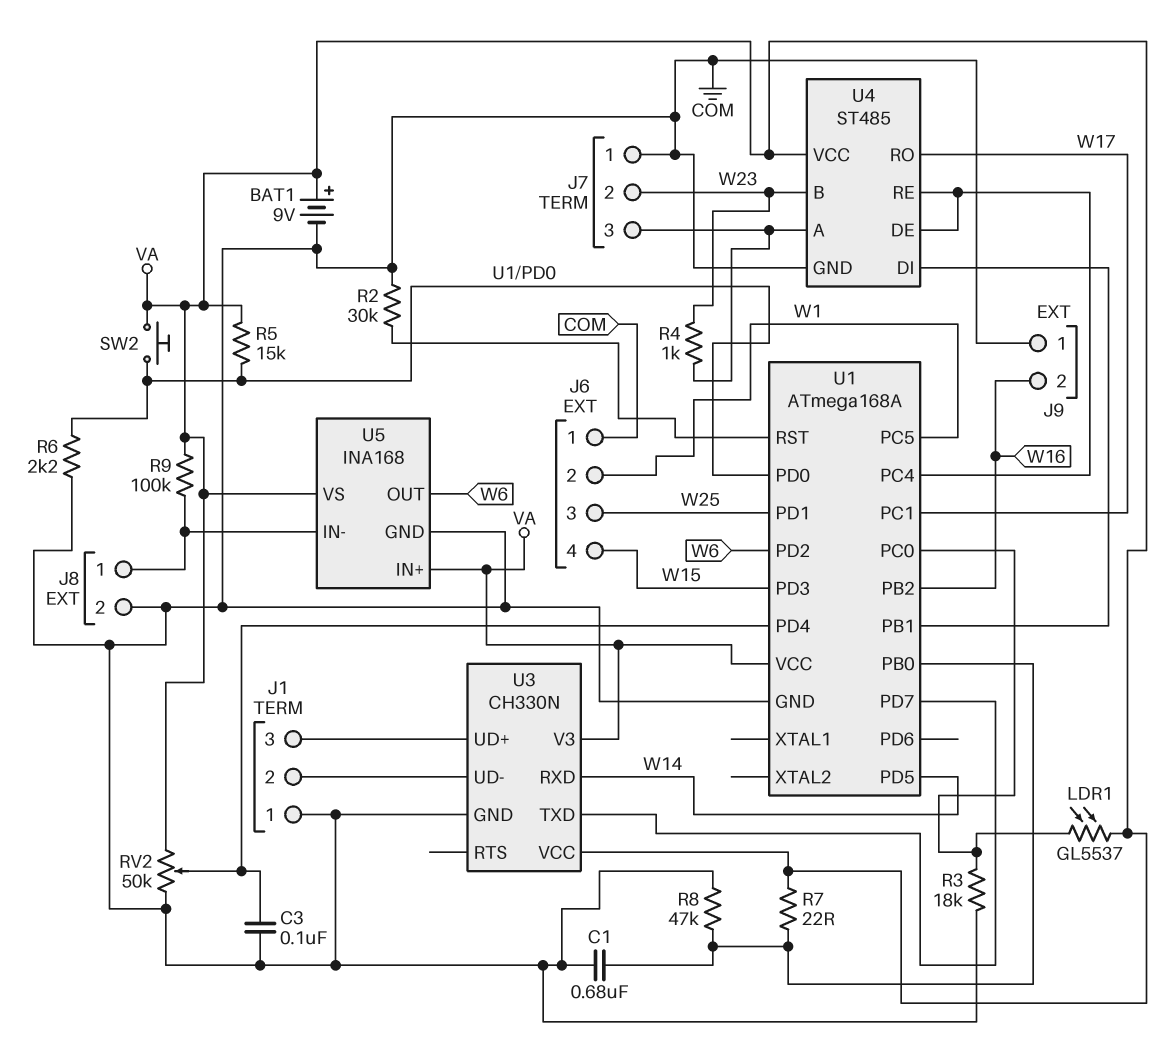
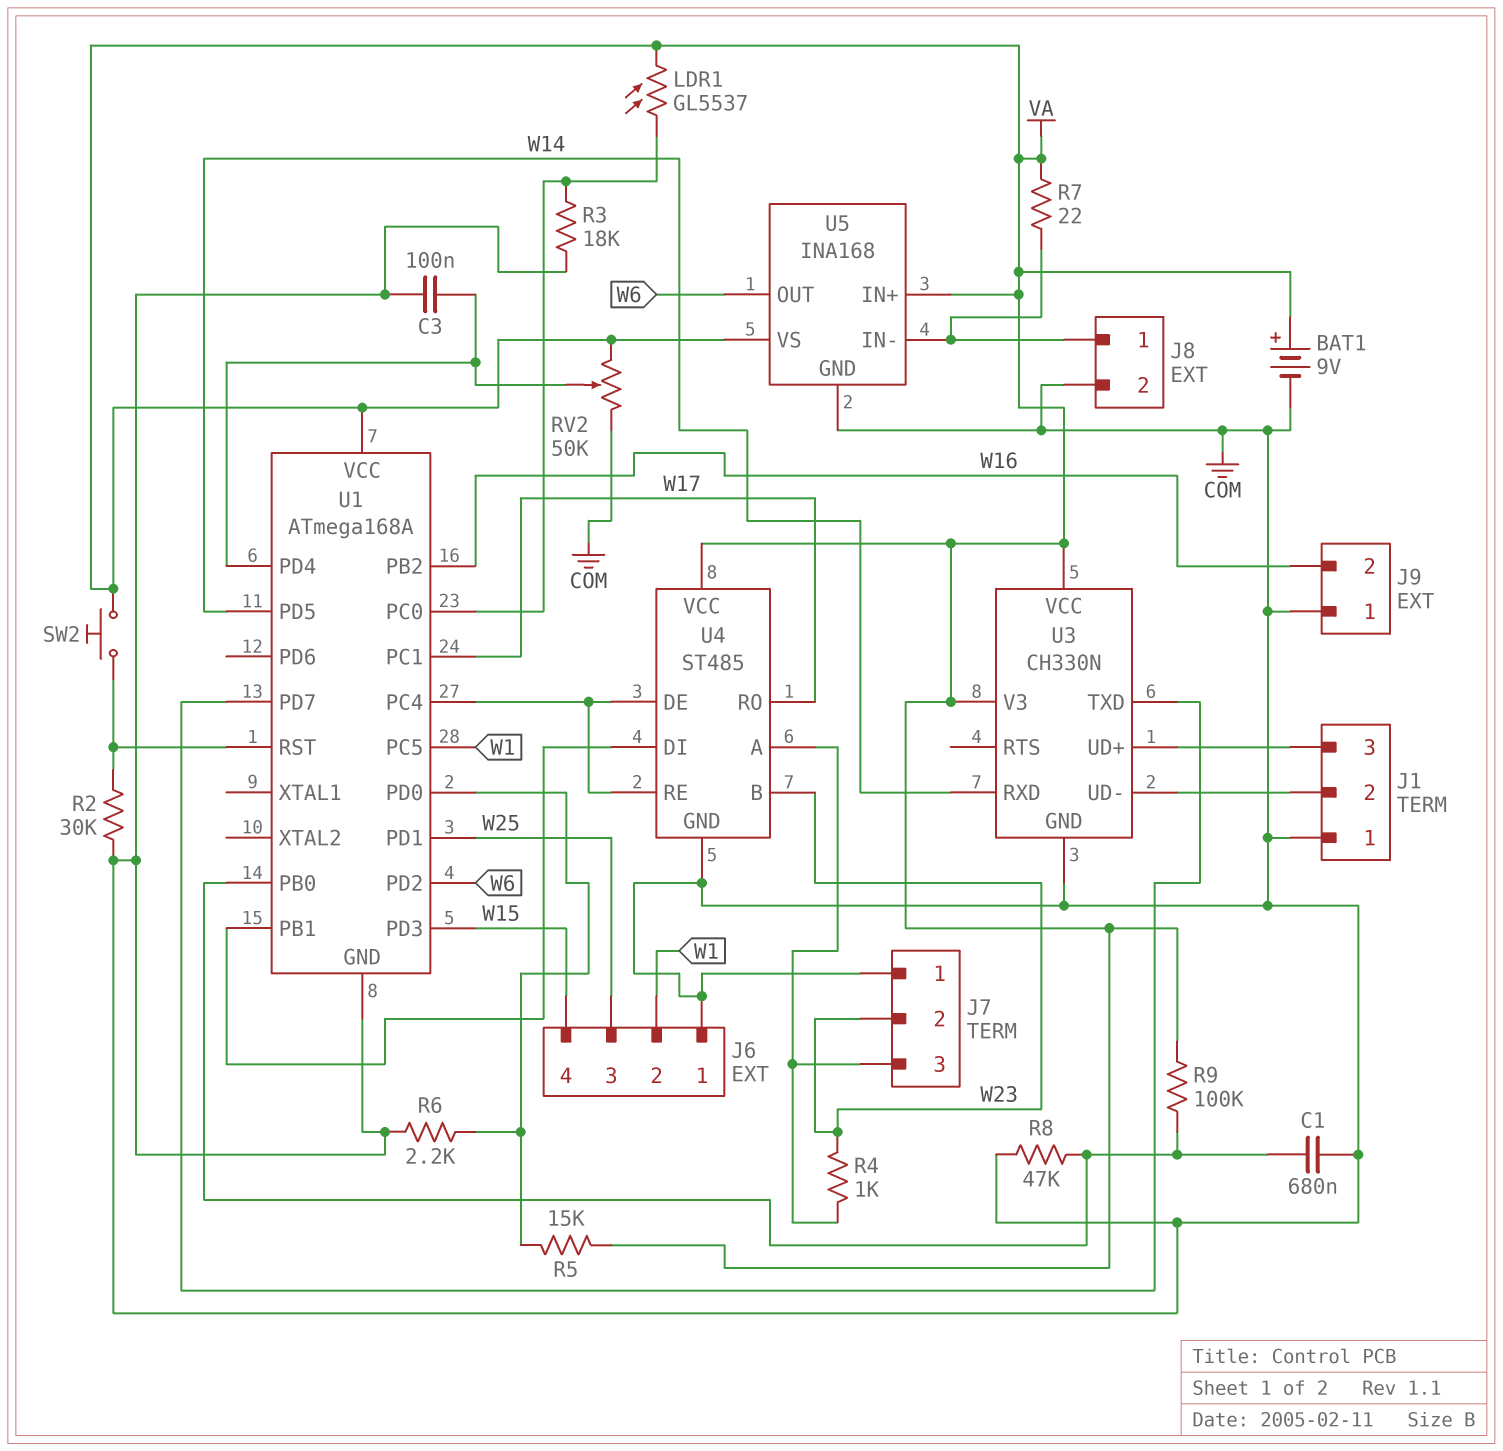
R7: 22 (U1/PB0, VA) -> 22 (J8/1, VA)
R9: 100k (J8/1, VA) -> 100k (U1/PB0, VA)
SW2: button (U1/PD0, VA) -> button (U1/RST, VA)

